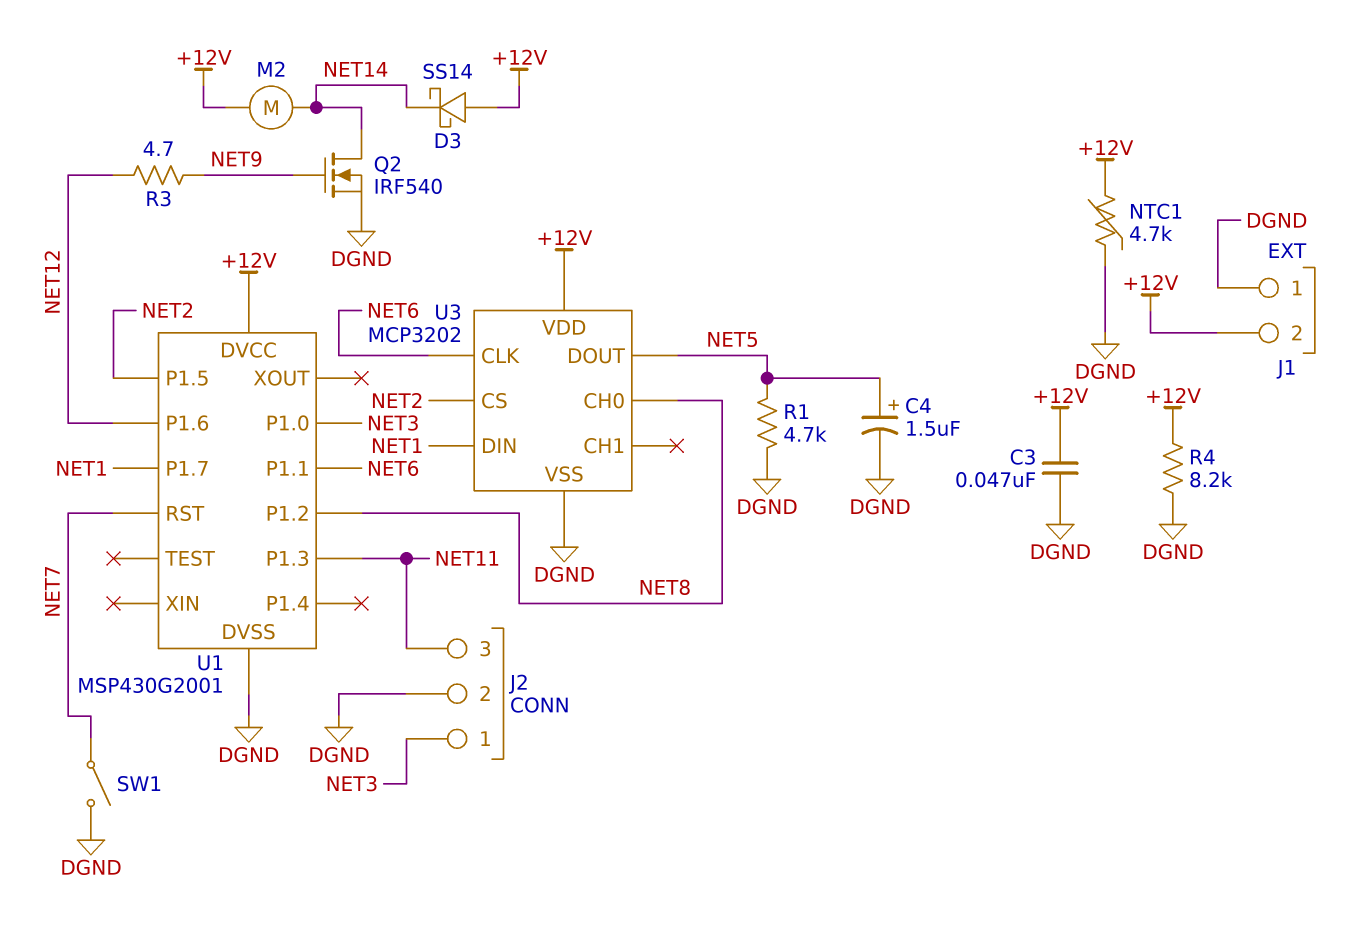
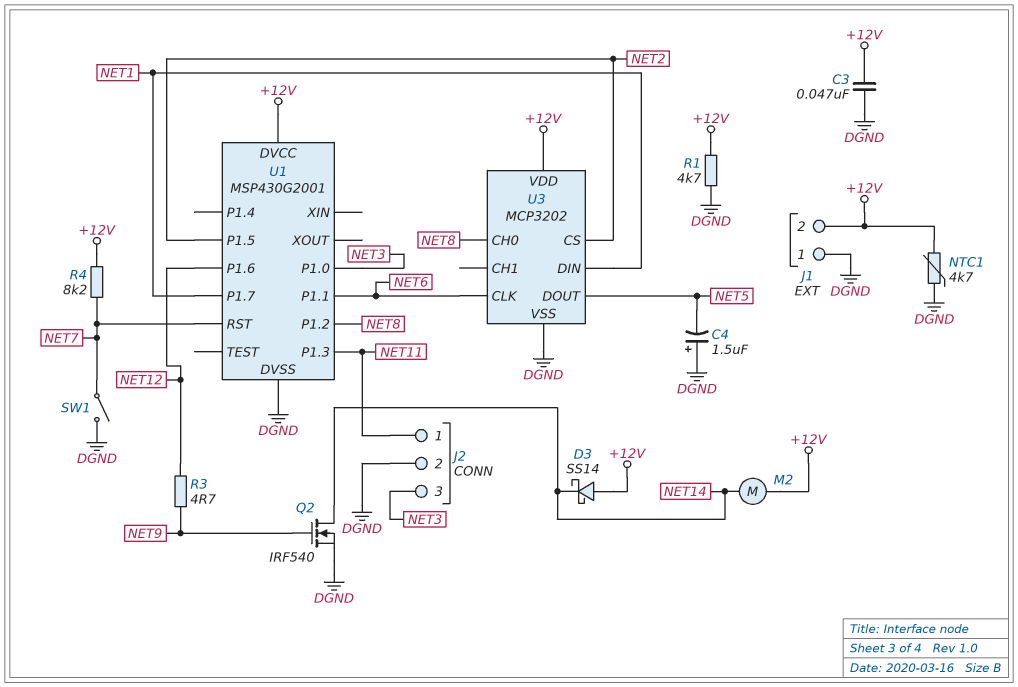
C4: 1.5uF (plus NET5, minus DGND) -> 1.5uF (plus DGND, minus NET5)
J2 pin 1: NET3 -> NET11
J2 pin 3: NET11 -> NET3
R1: 4.7k (DGND, NET5) -> 4.7k (+12V, DGND)
R4: 8.2k (+12V, DGND) -> 8.2k (+12V, NET7)

